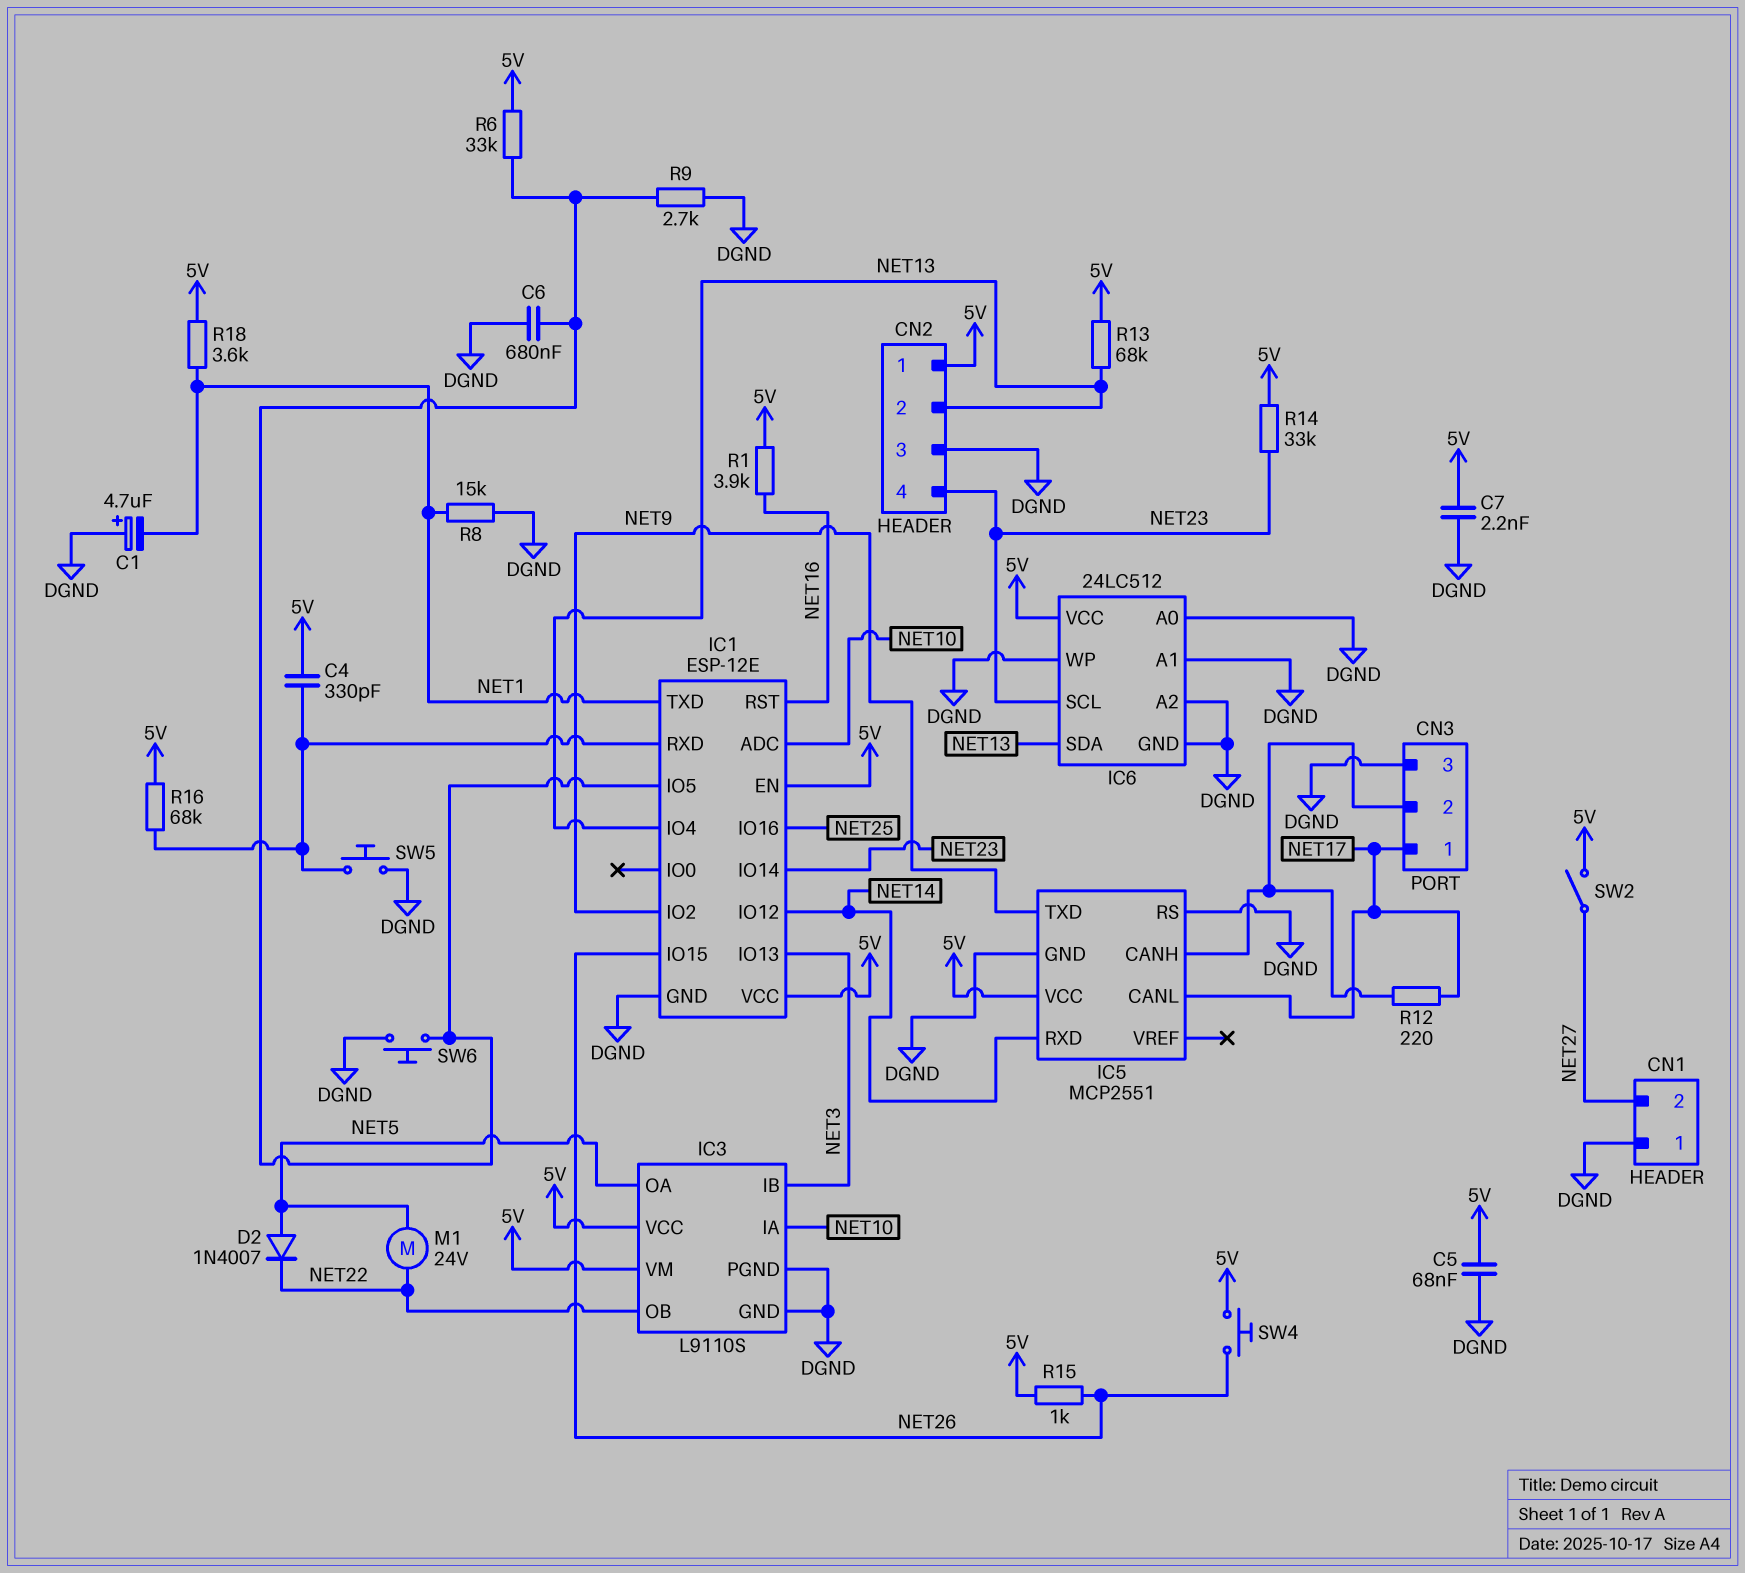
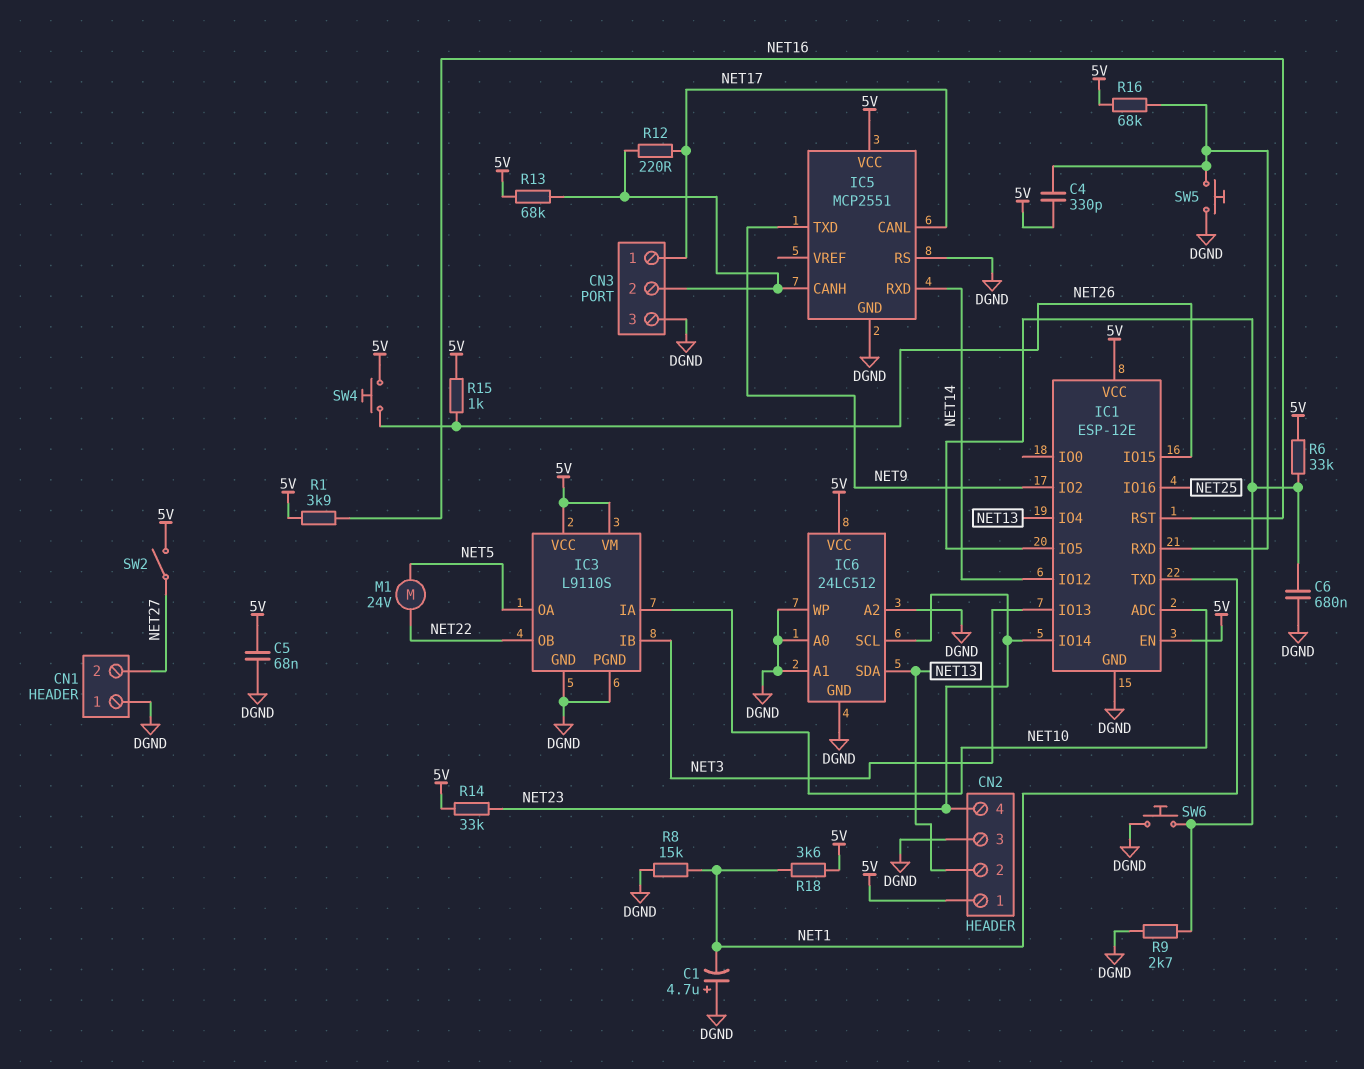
C7: 2.2nF (5V, DGND) -> none
D2: diode 1N4007 (A NET5, K NET22) -> none
R13: 68k (5V, NET13) -> 68k (5V, CN3/2)

